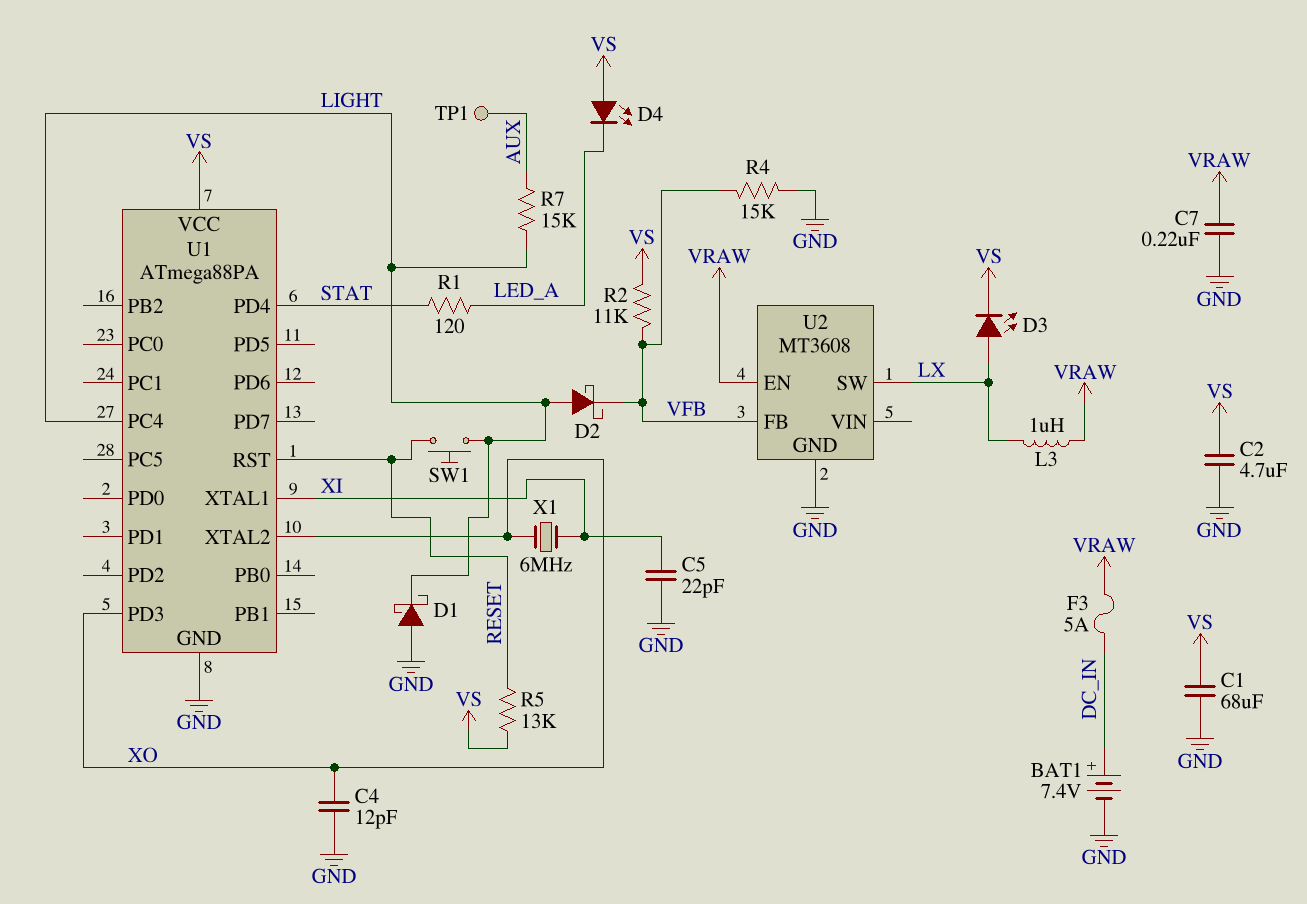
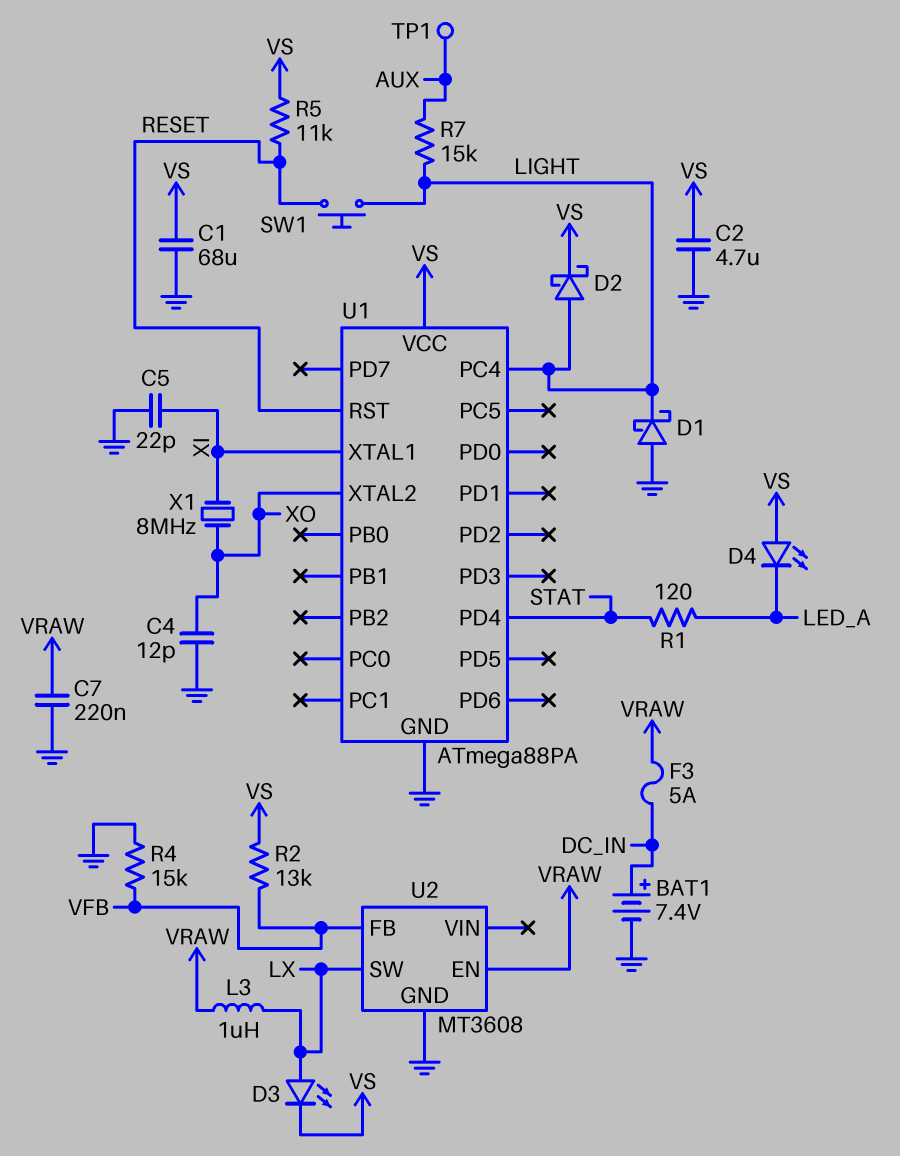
D2: schottky (A LIGHT, K VFB) -> schottky (A LIGHT, K VS)
R2: 11k (VFB, VS) -> 13k (VFB, VS)
R5: 13k (RESET, VS) -> 11k (RESET, VS)
U1 pin PD3: XO -> none
X1: 6MHz (XI, XO) -> 8MHz (XI, XO)

